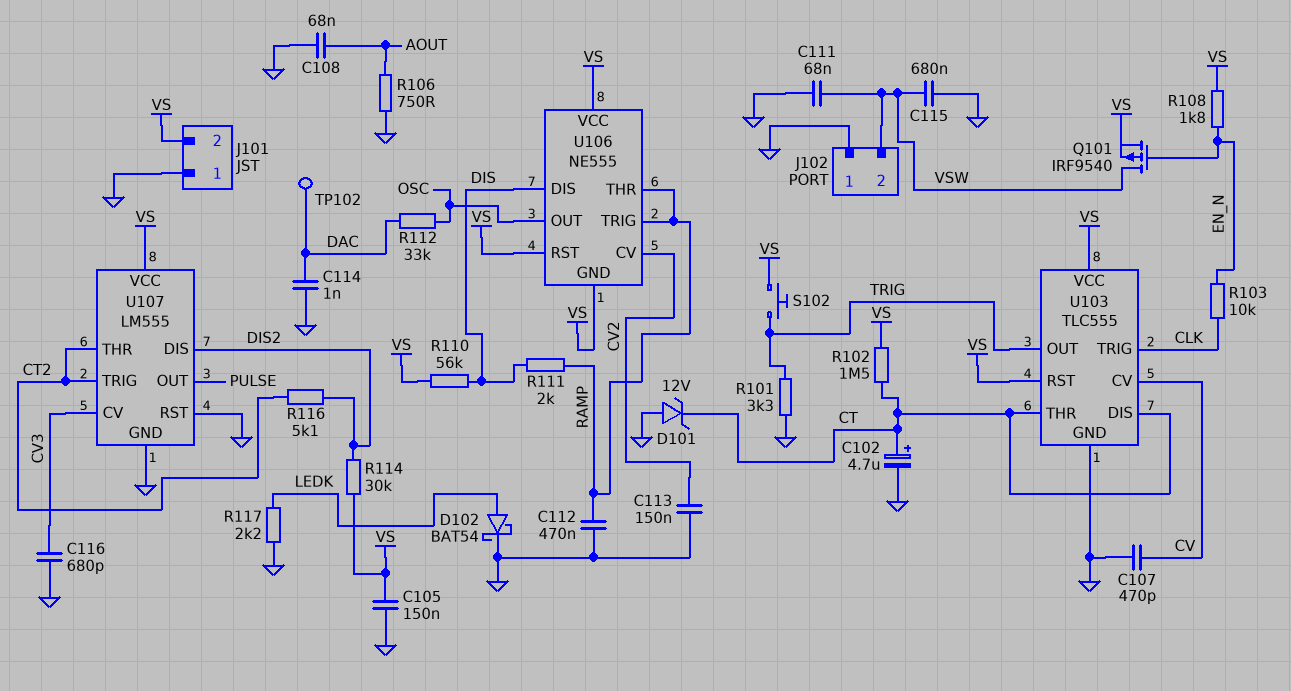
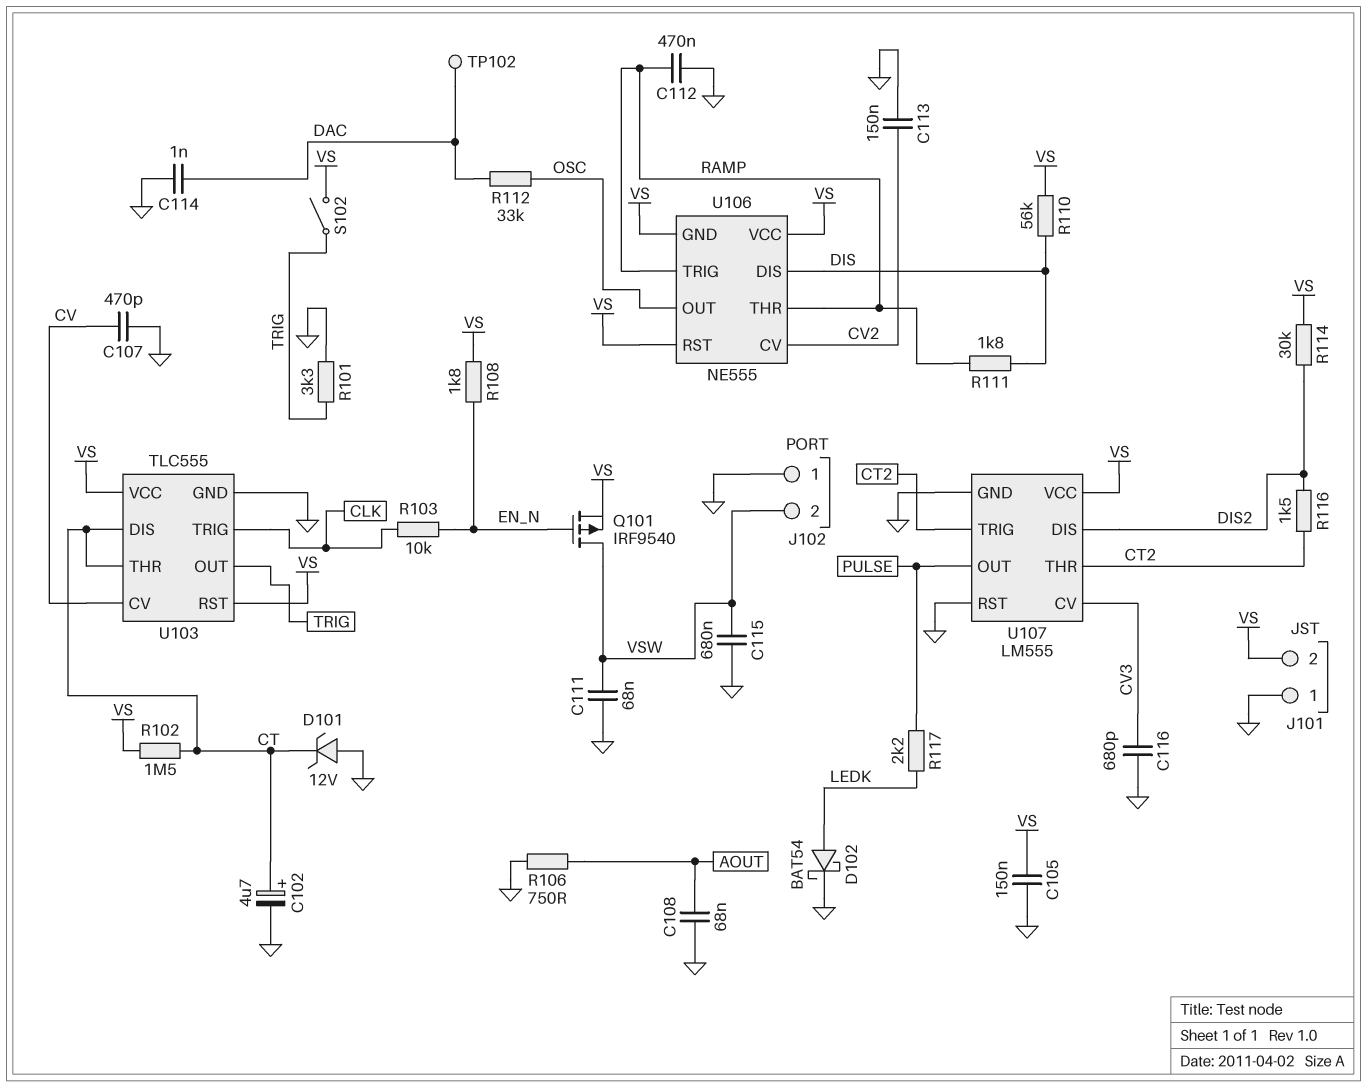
R111: 2k (DIS, RAMP) -> 1.8k (DIS, RAMP)
R116: 5.1k (CT2, DIS2) -> 1.5k (CT2, DIS2)
R117: 2.2k (GND, LEDK) -> 2.2k (LEDK, PULSE)
S102: button (TRIG, VS) -> switch (TRIG, VS)

